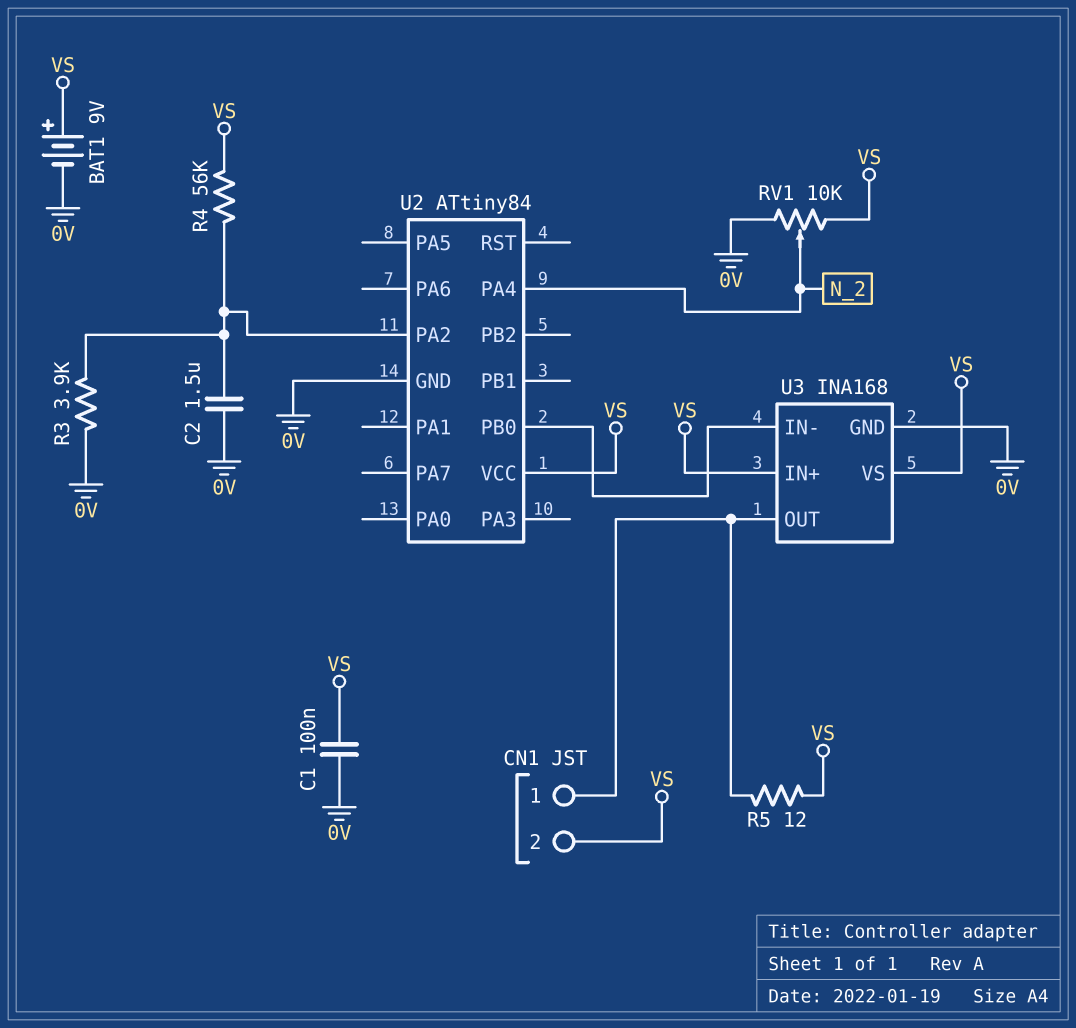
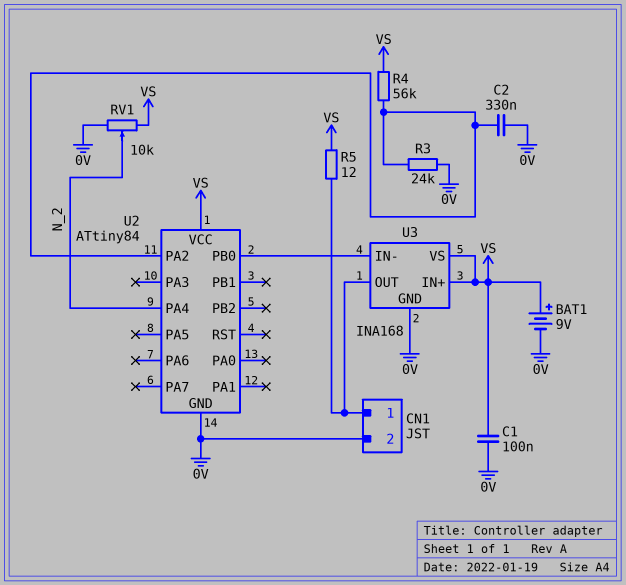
C2: 1.5uF (0V, U2/PA2) -> 330nF (0V, U2/PA2)
CN1 pin 2: VS -> 0V
R3: 3.9k (0V, U2/PA2) -> 24k (0V, U2/PA2)

